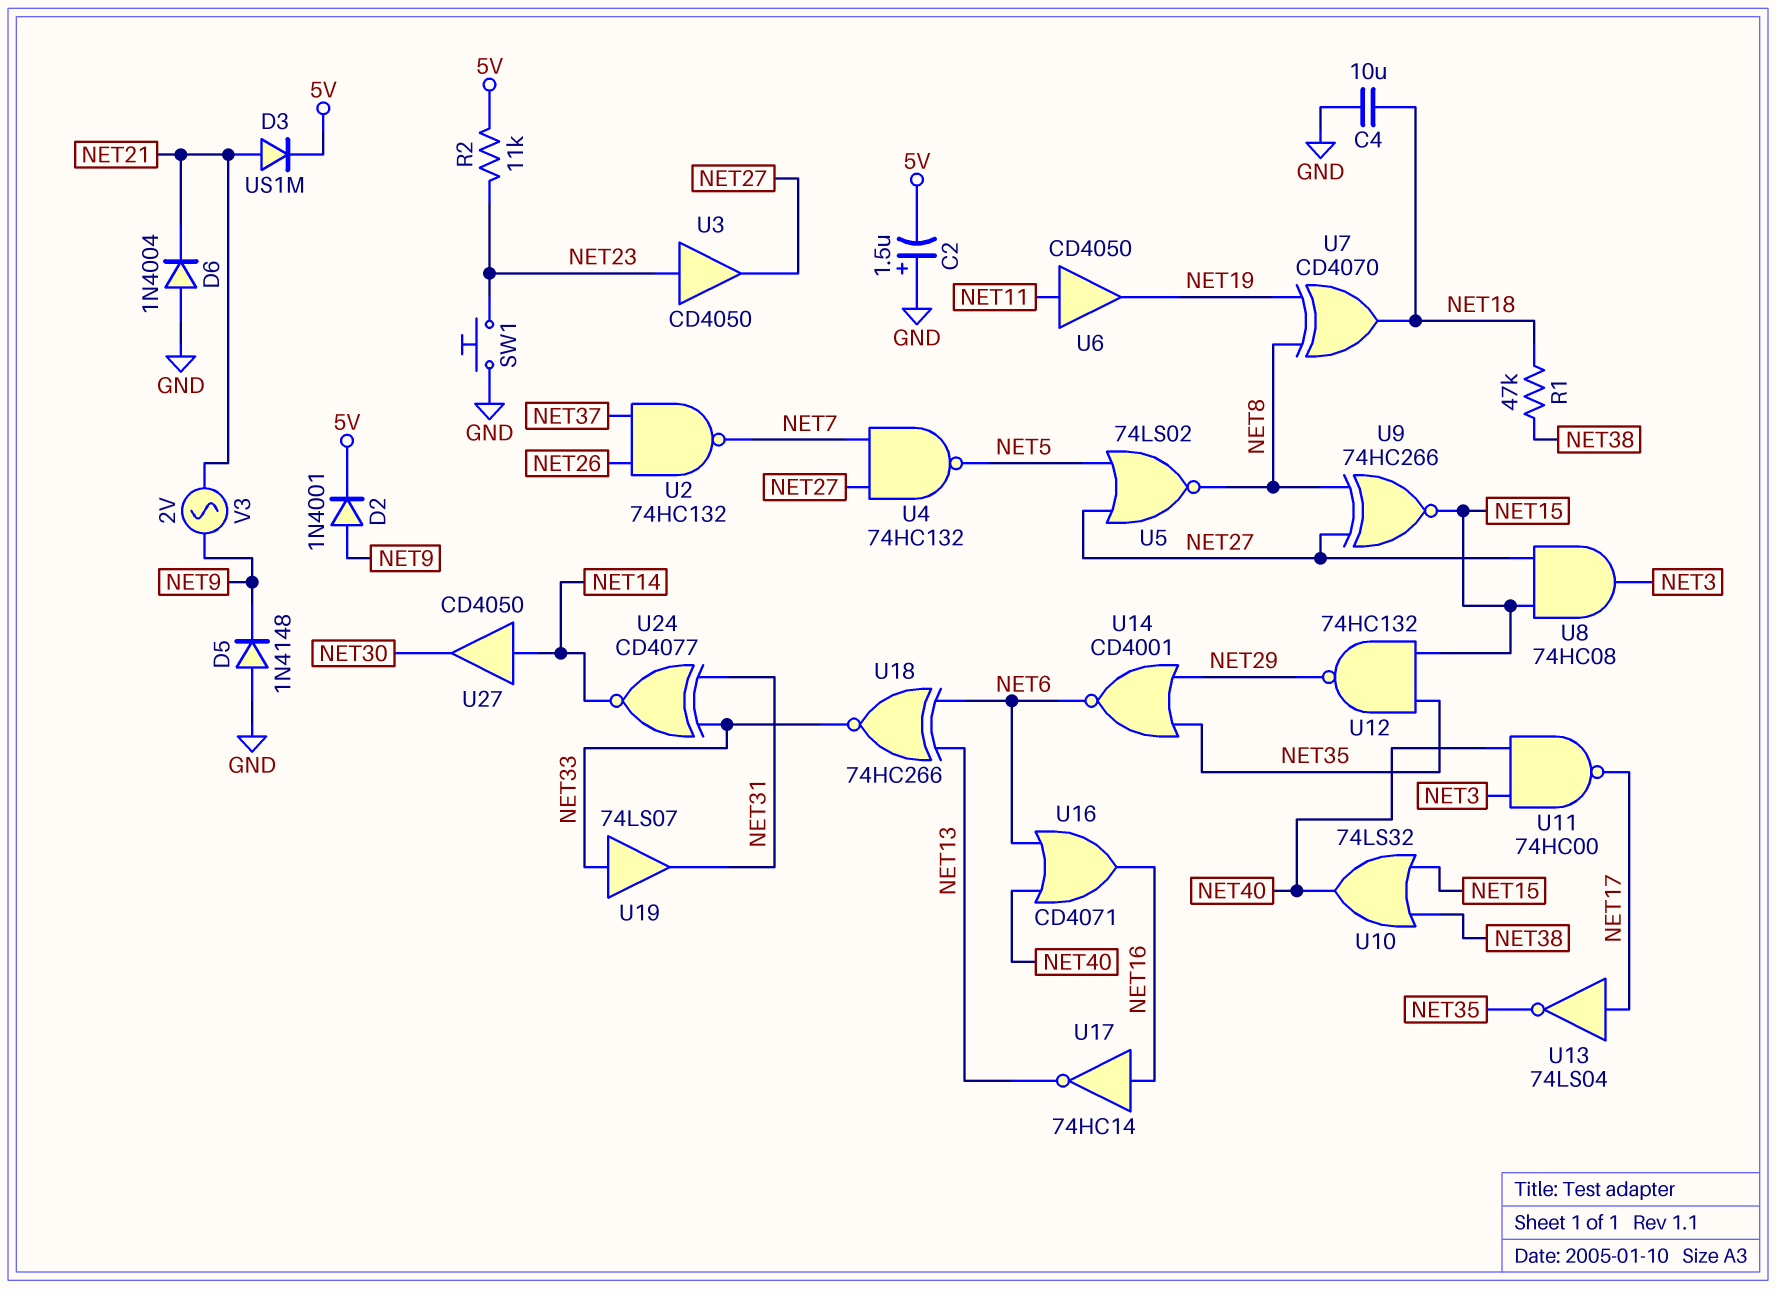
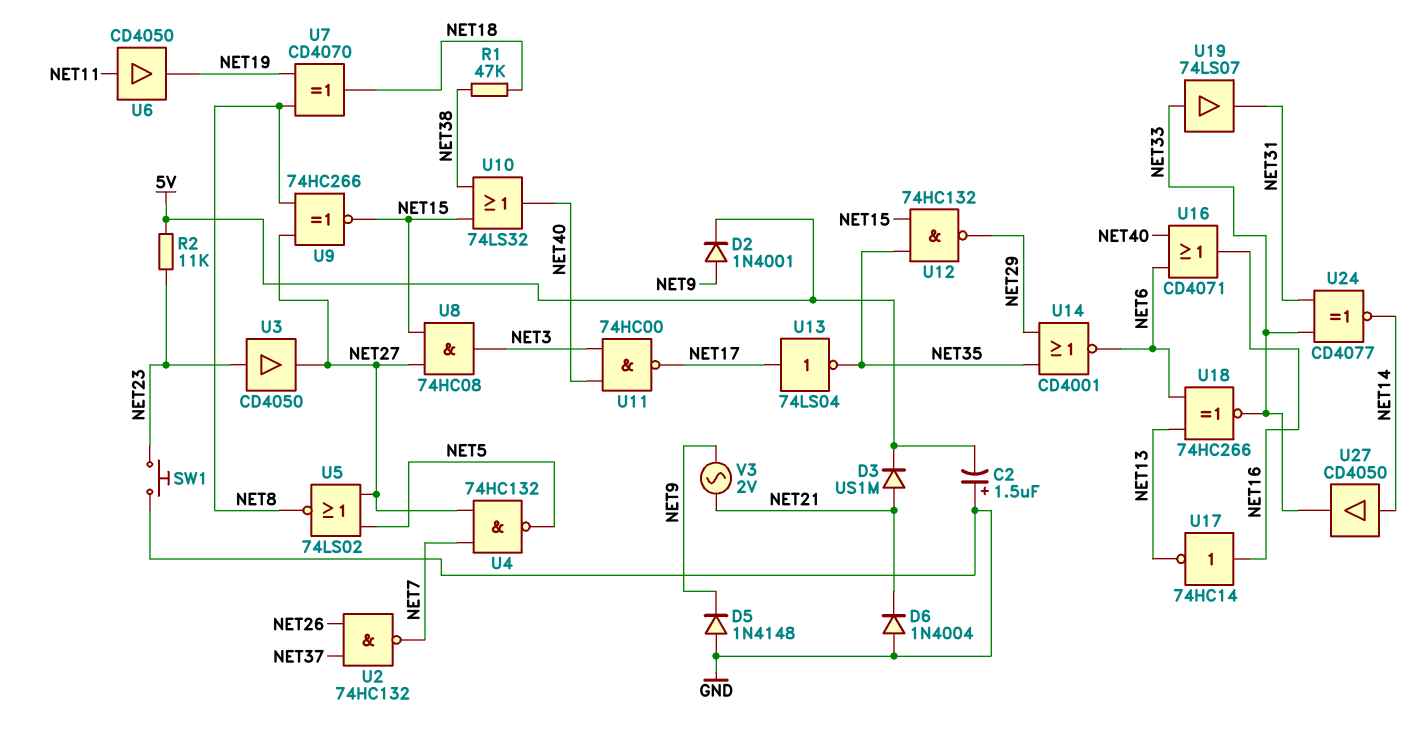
C4: 10uF (GND, NET18) -> none
U27: buffer CD4050 (in NET14, out NET30) -> buffer CD4050 (in NET14, out NET33)

